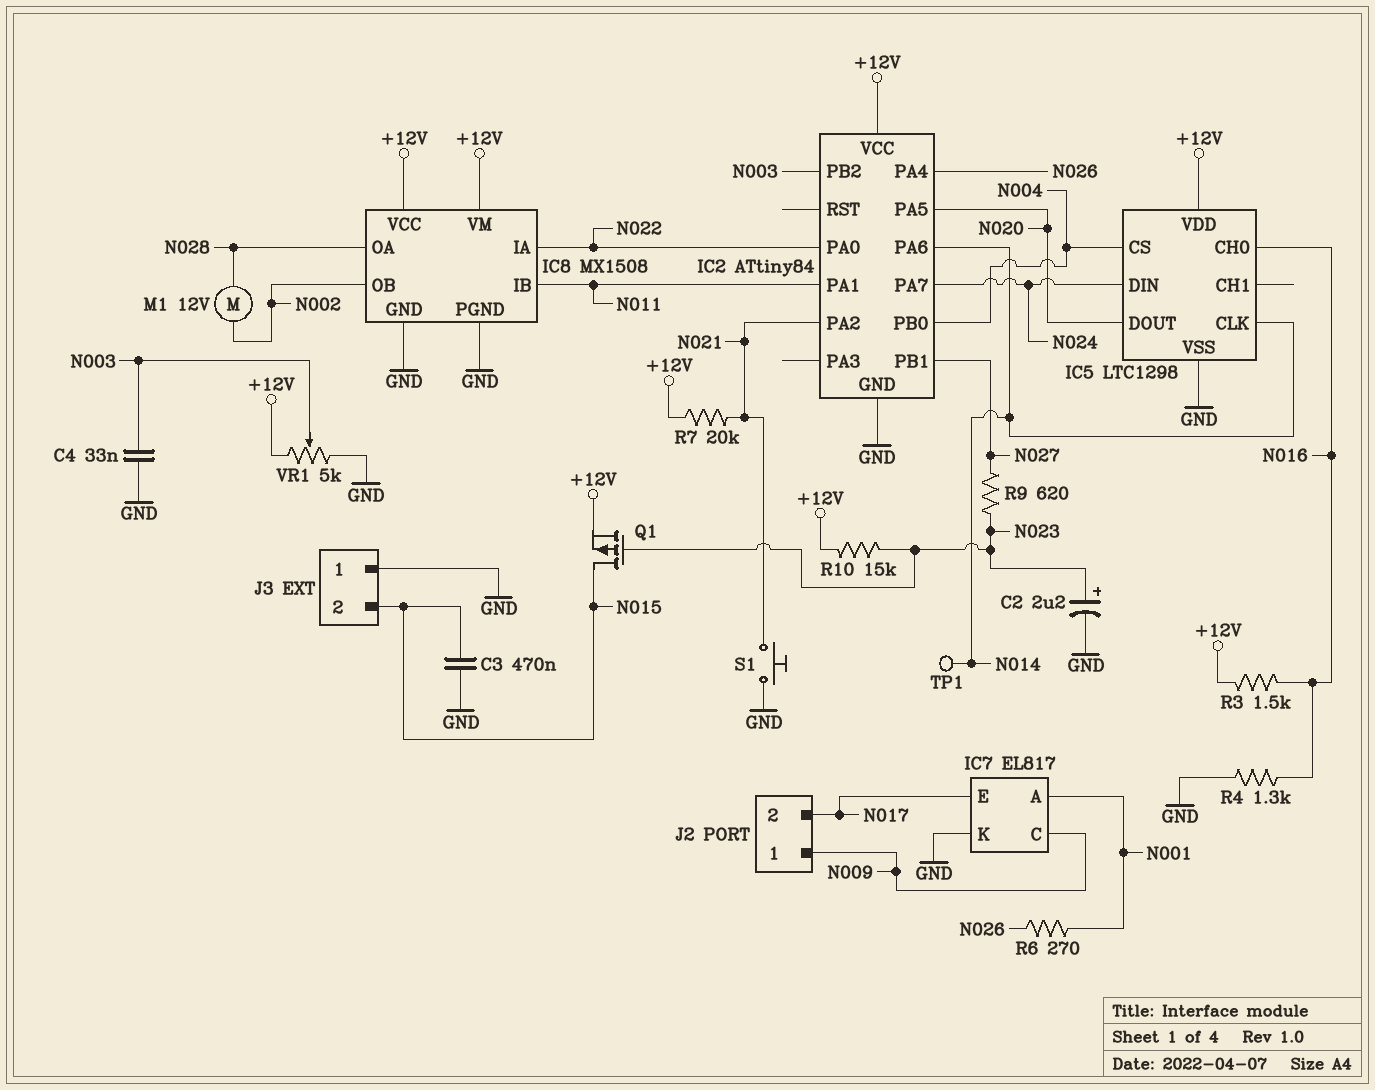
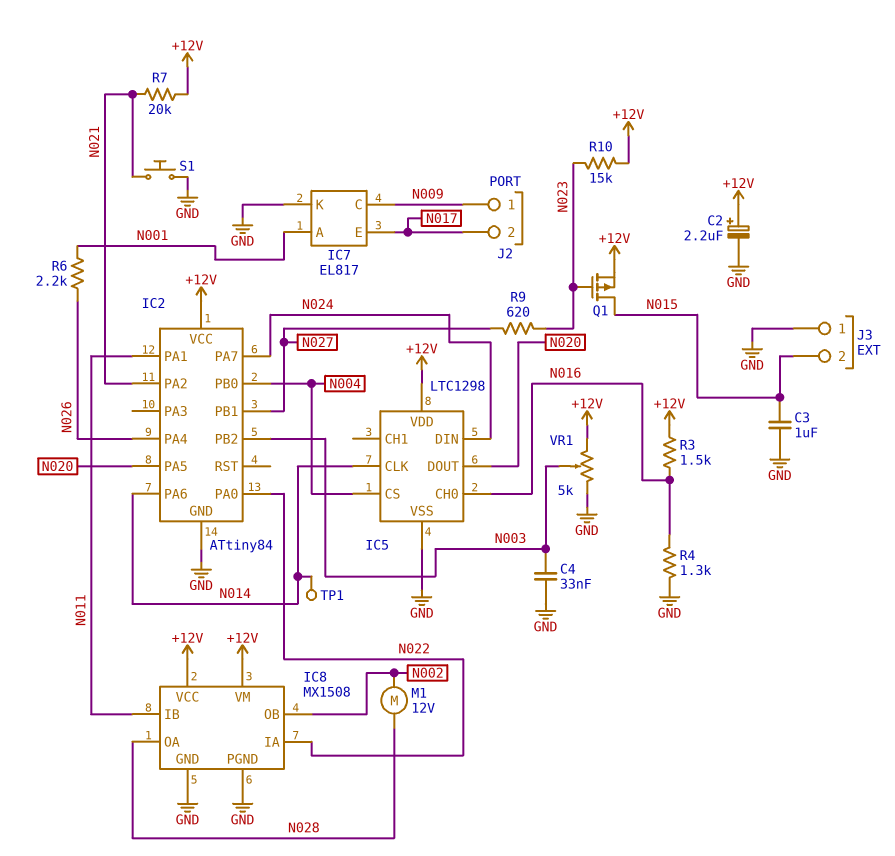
C2: 2.2uF (plus N023, minus GND) -> 2.2uF (plus +12V, minus GND)
C3: 470nF (GND, N015) -> 1uF (GND, N015)
R6: 270 (N001, N026) -> 2.2k (N001, N026)

